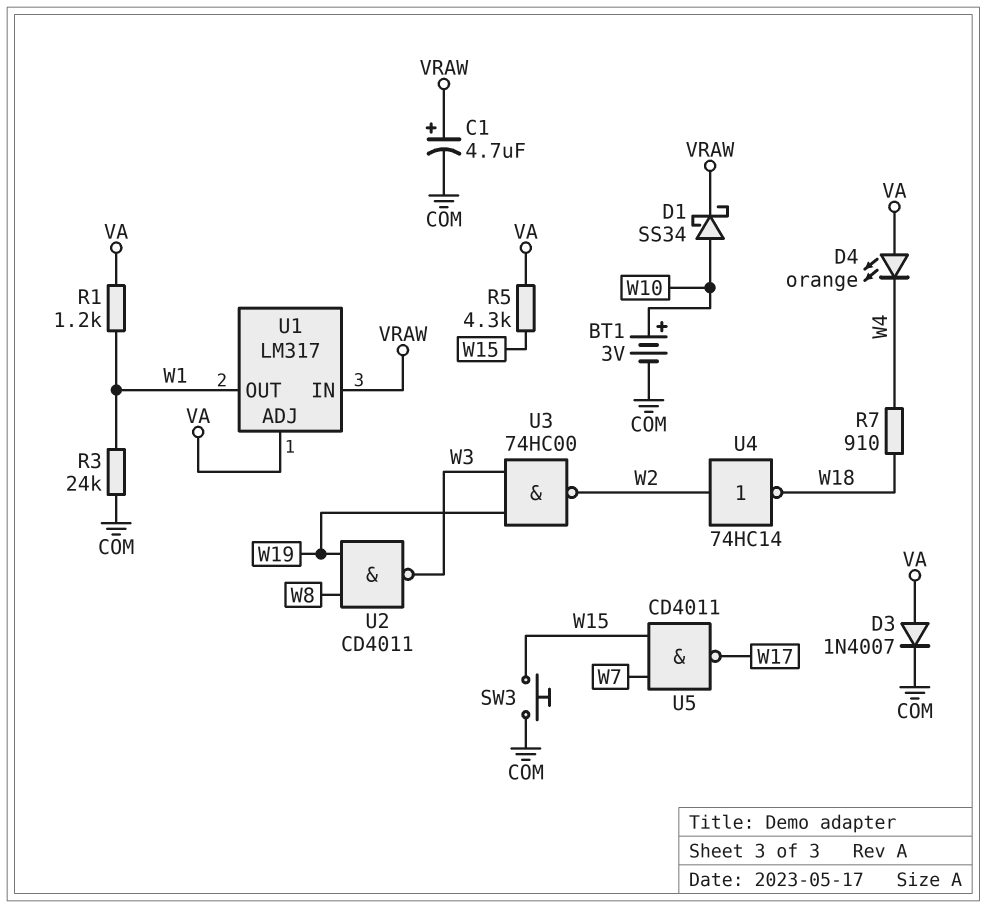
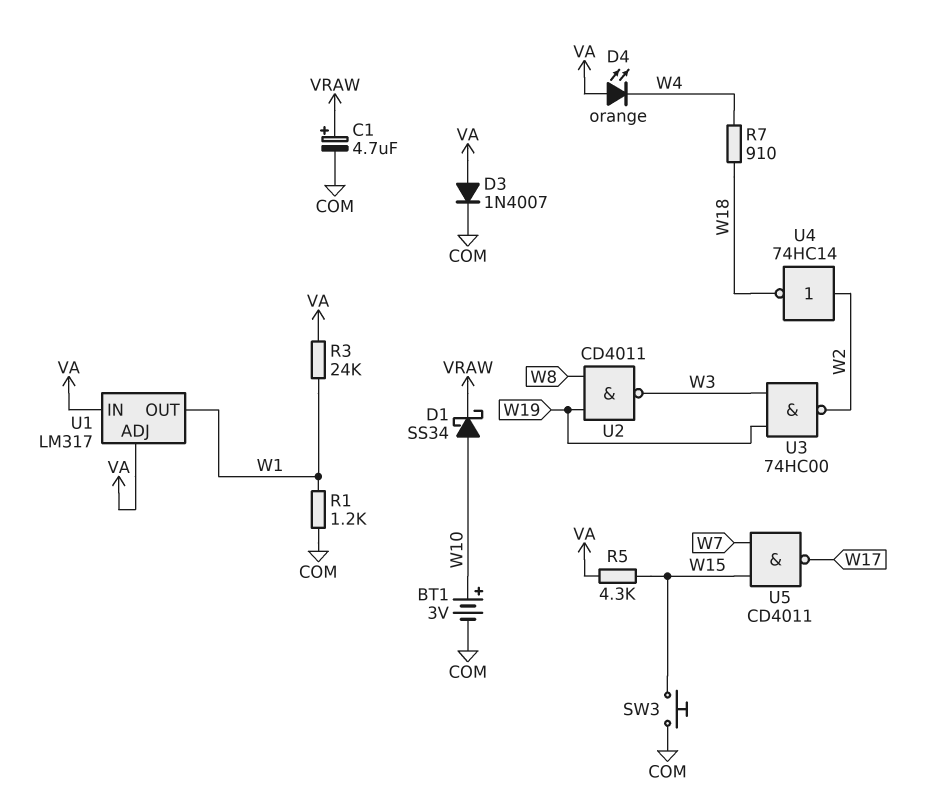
R1: 1.2k (VA, W1) -> 1.2k (COM, W1)
R3: 24k (COM, W1) -> 24k (VA, W1)
U1 pin IN: VRAW -> VA

